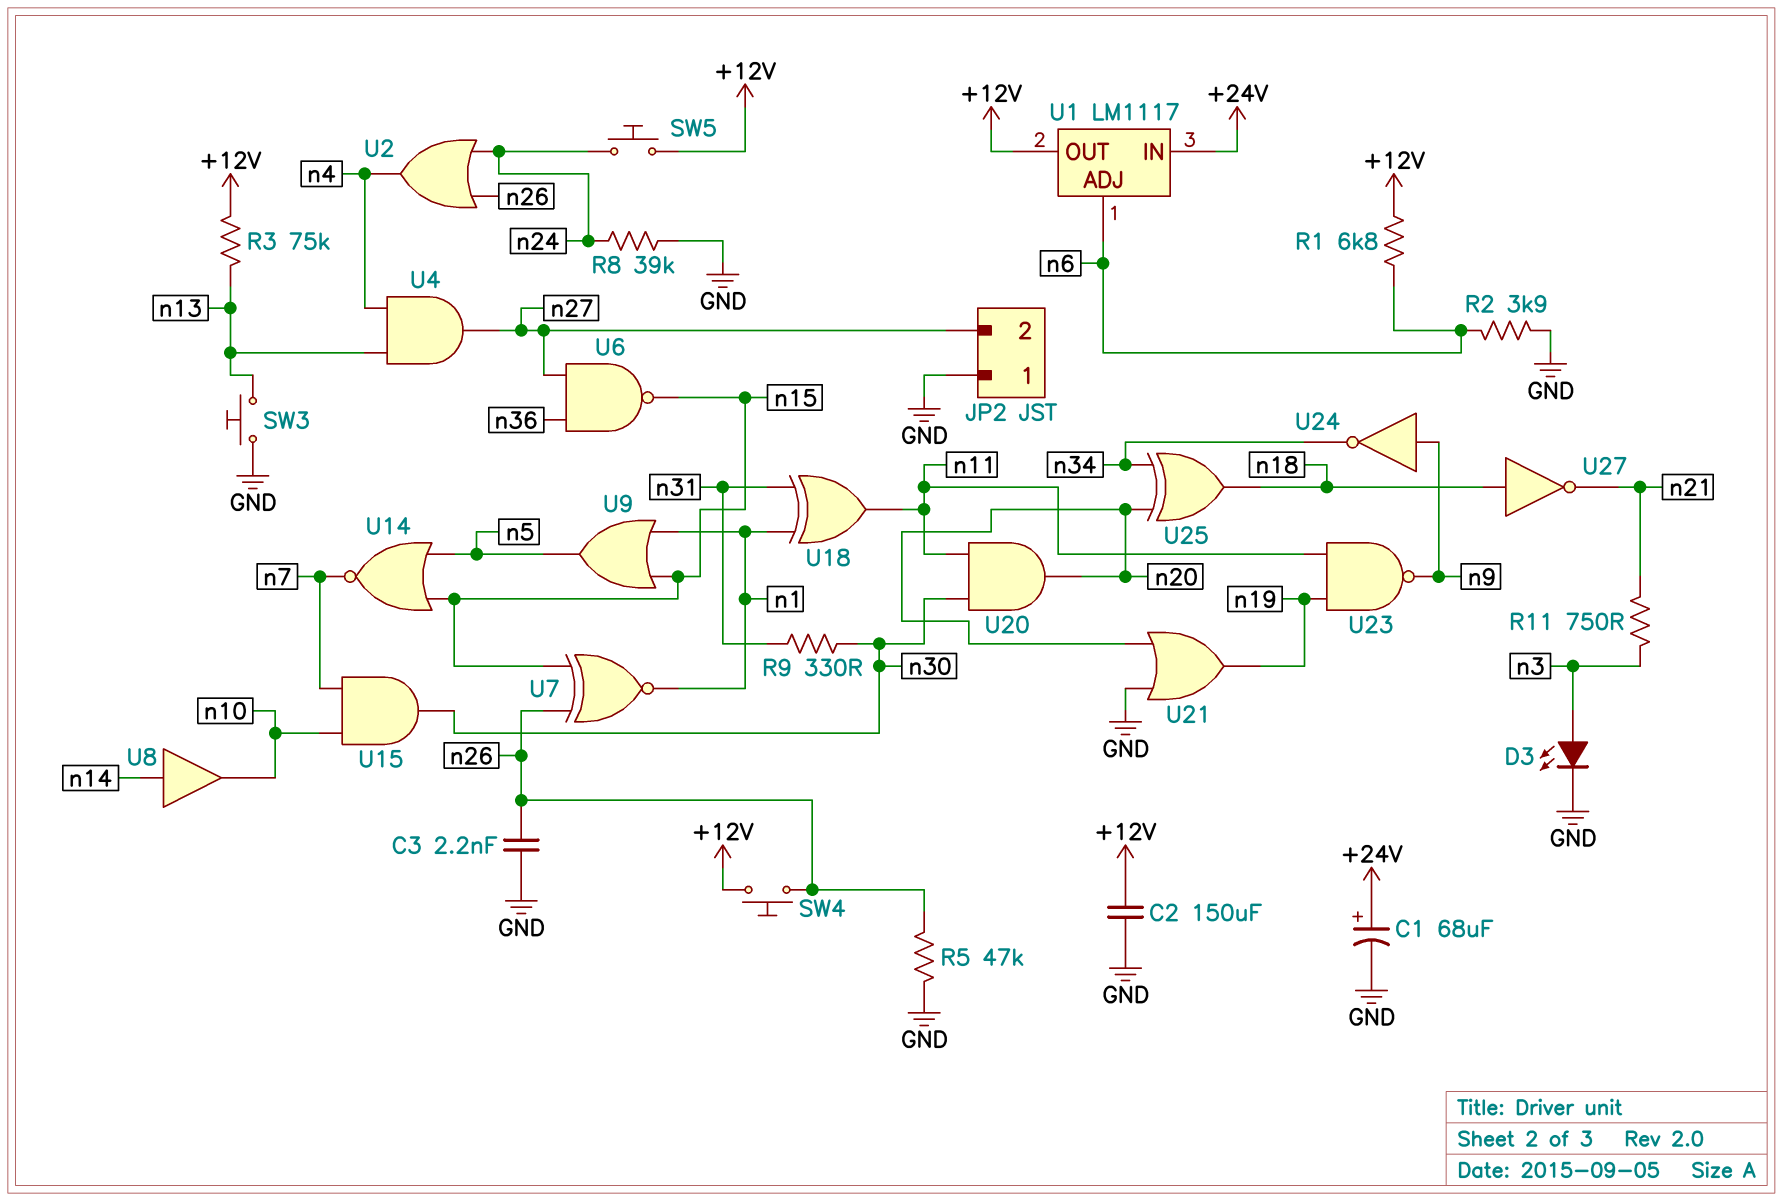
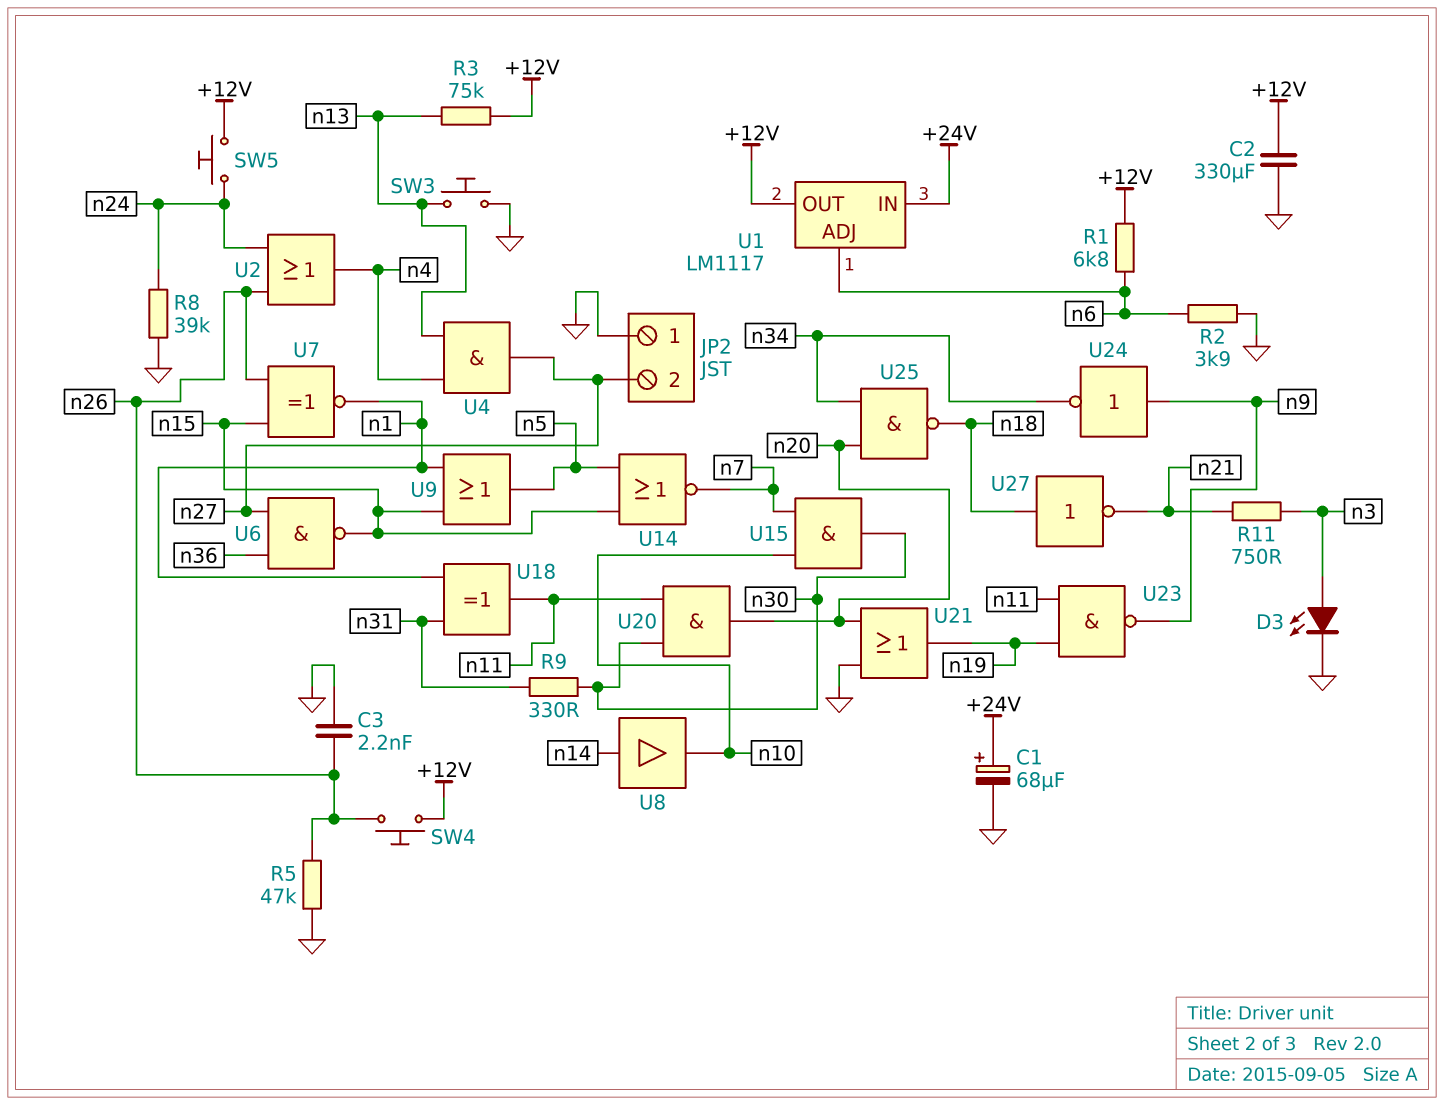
C2: 150uF (+12V, GND) -> 330uF (+12V, GND)
U25: XOR (in n20, in n34, out n18) -> NAND (in n20, in n34, out n18)

